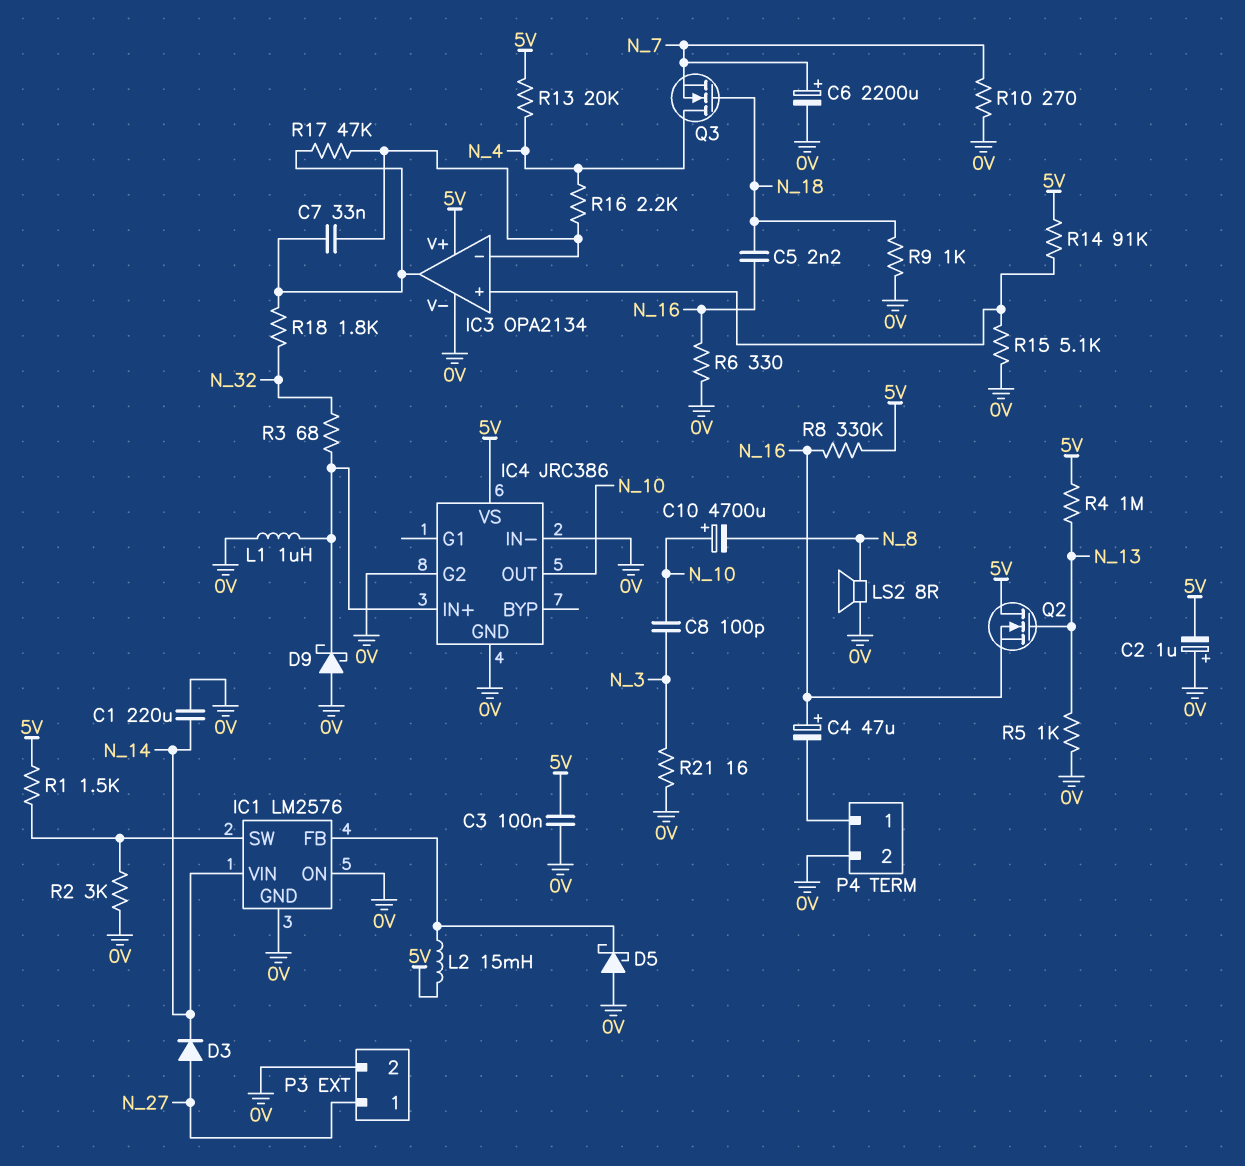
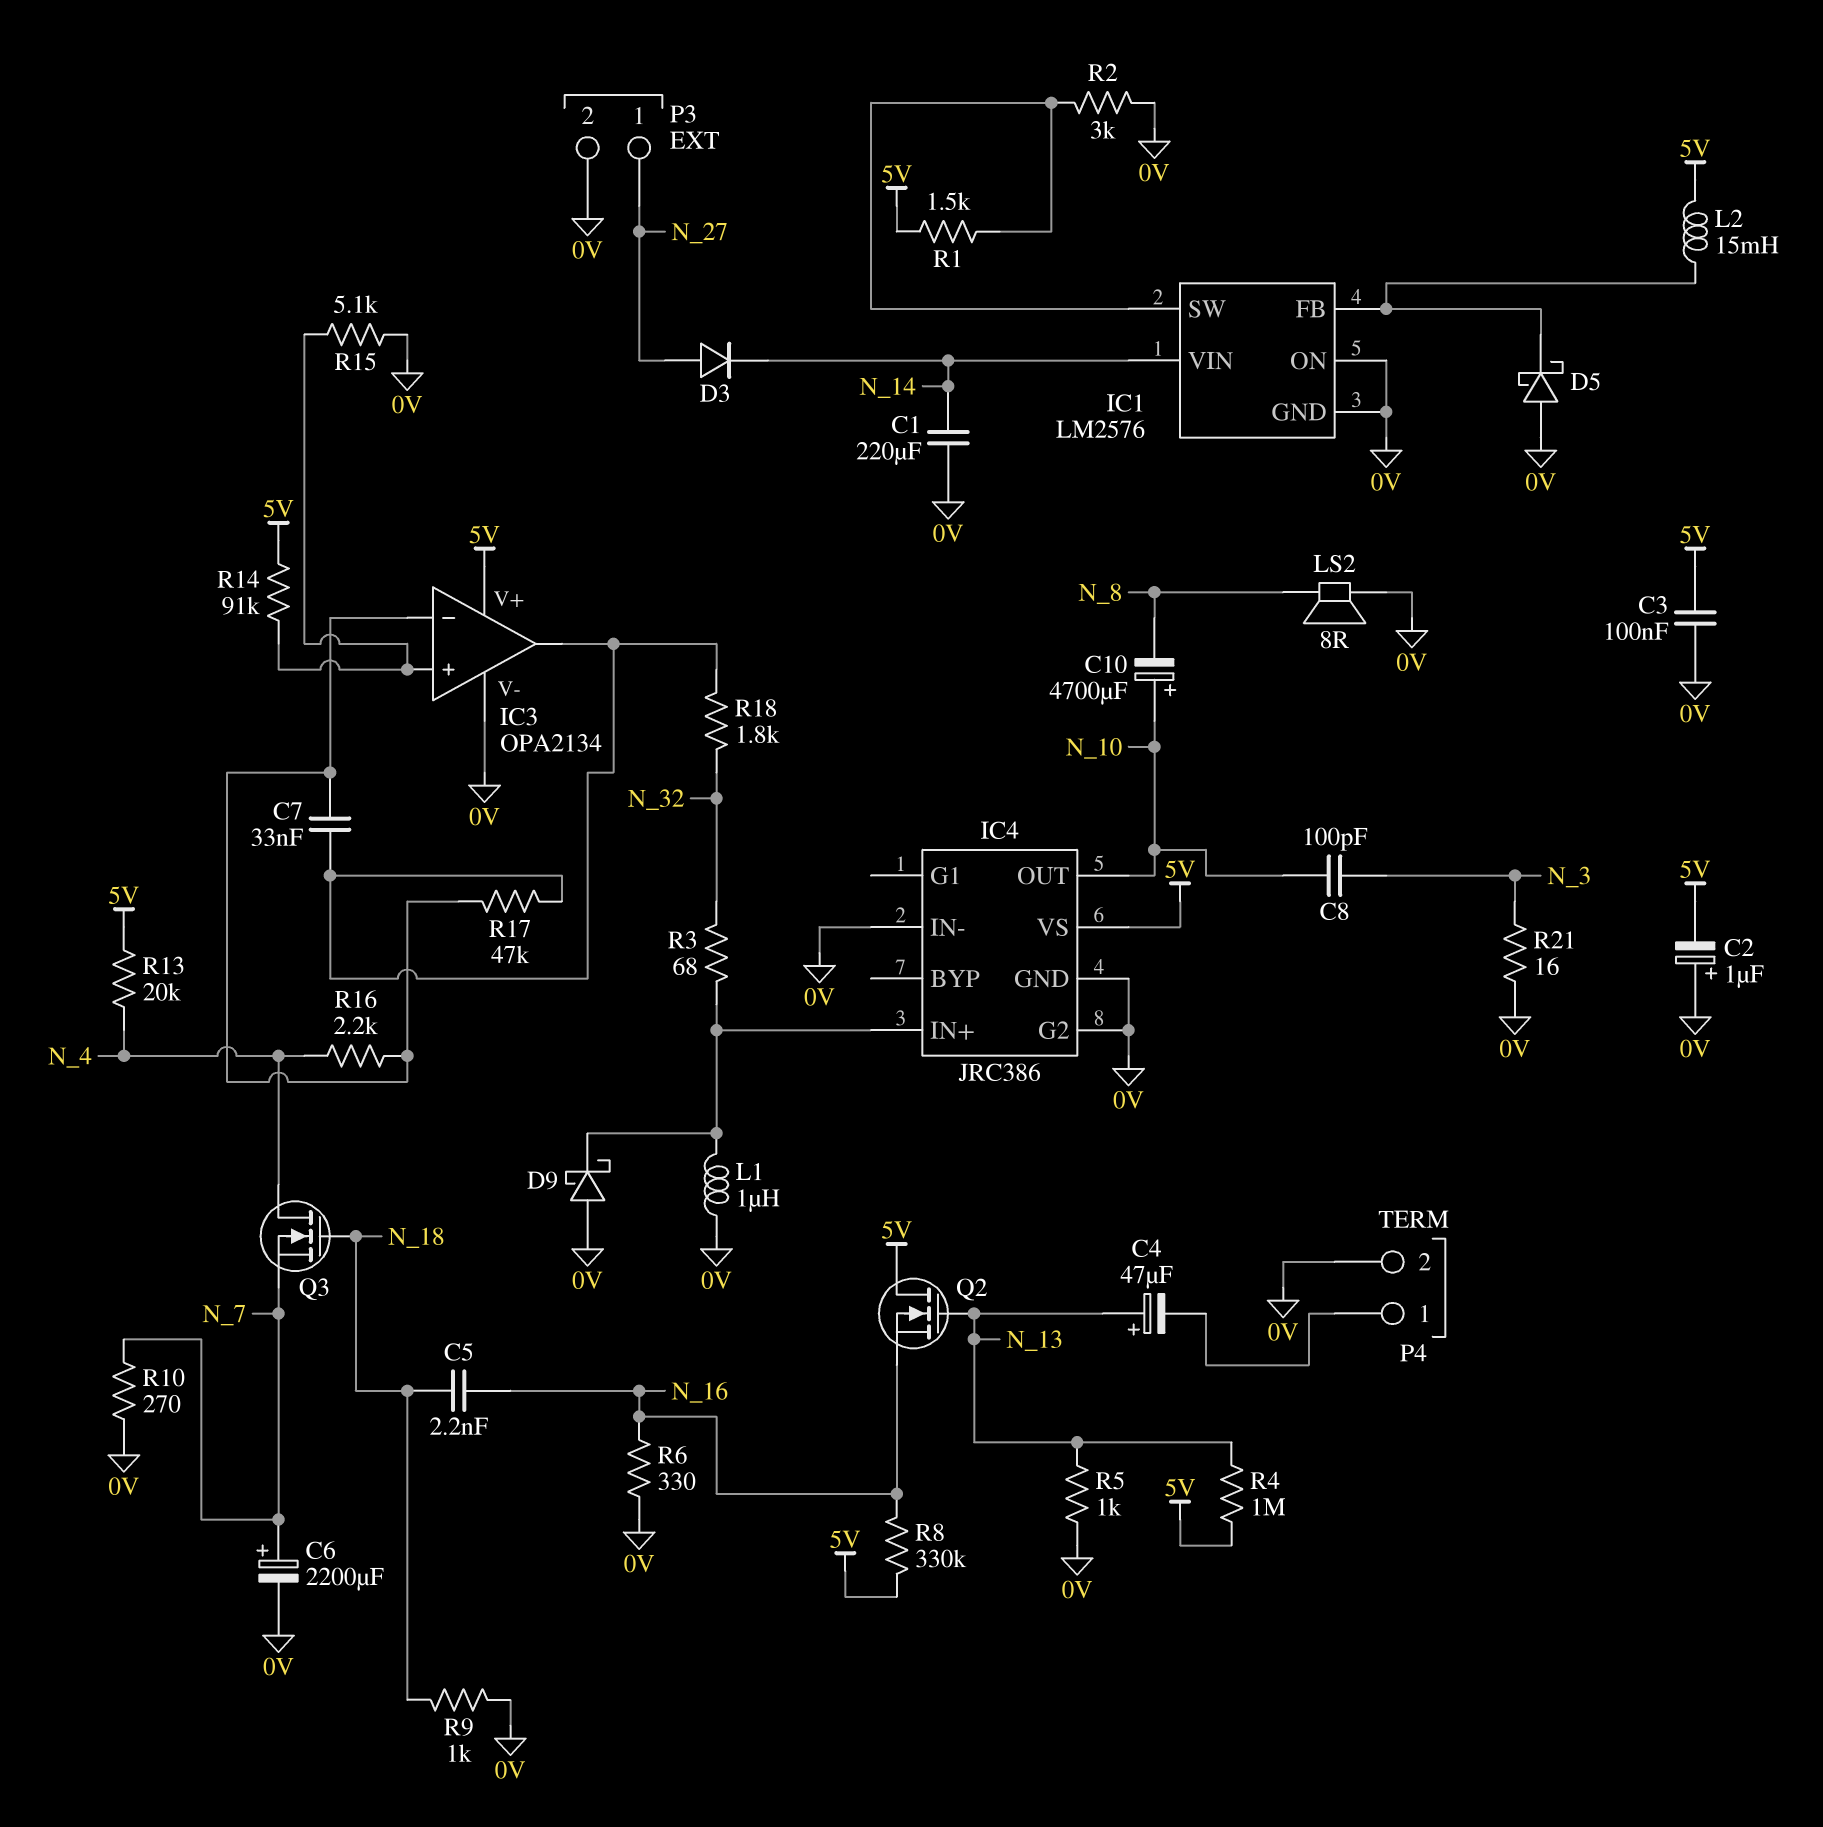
C4: 47uF (plus N_16, minus P4/1) -> 47uF (plus N_13, minus P4/1)

